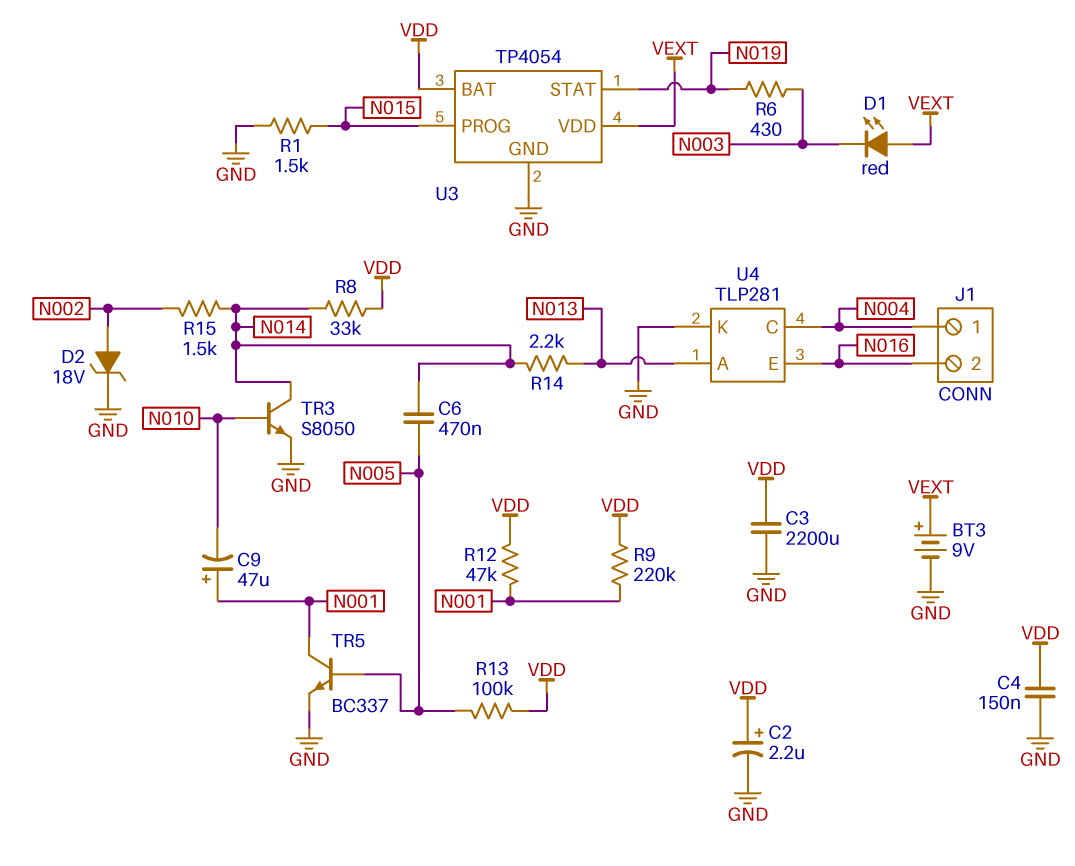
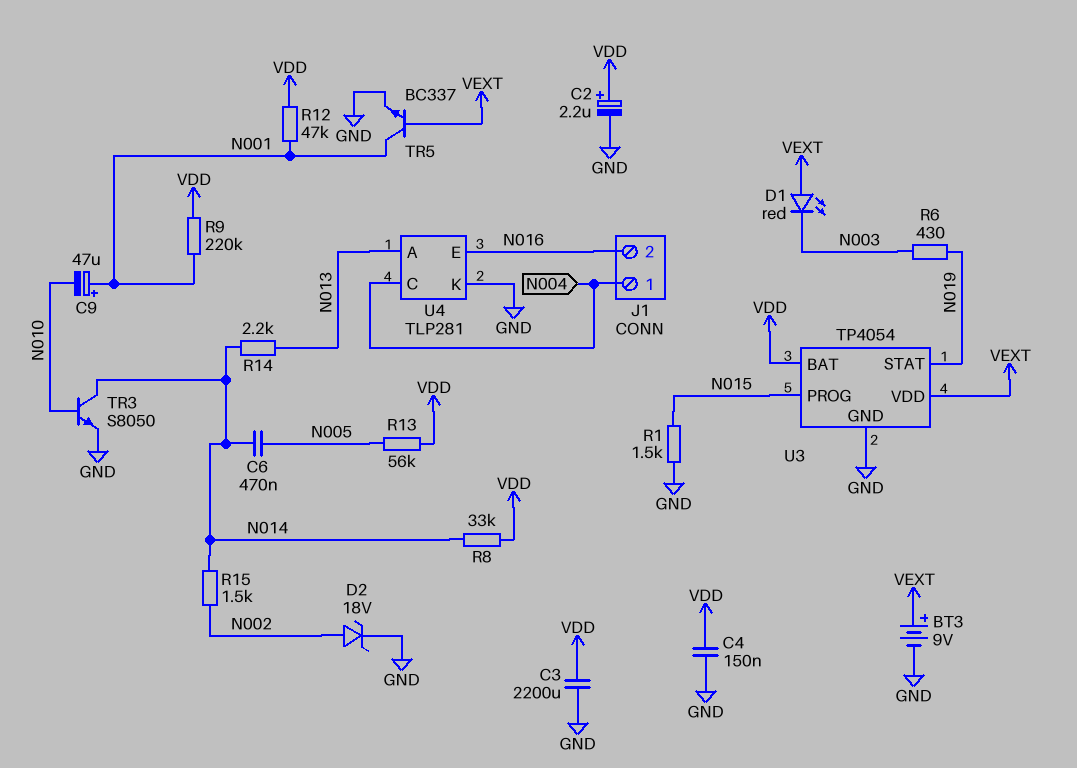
R13: 100k (N005, VDD) -> 56k (N005, VDD)
TR5: NPN BC337 (B N005, C N001, E GND) -> NPN BC337 (B VEXT, C N001, E GND)

